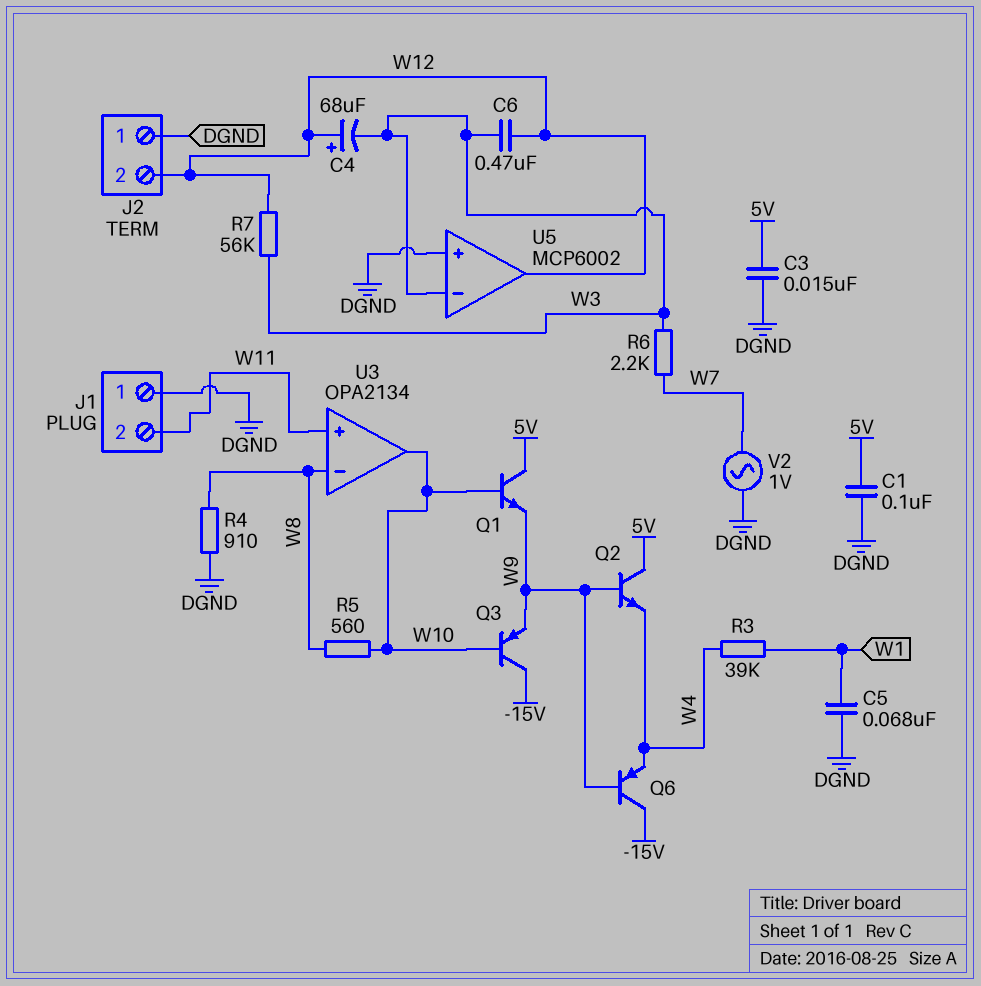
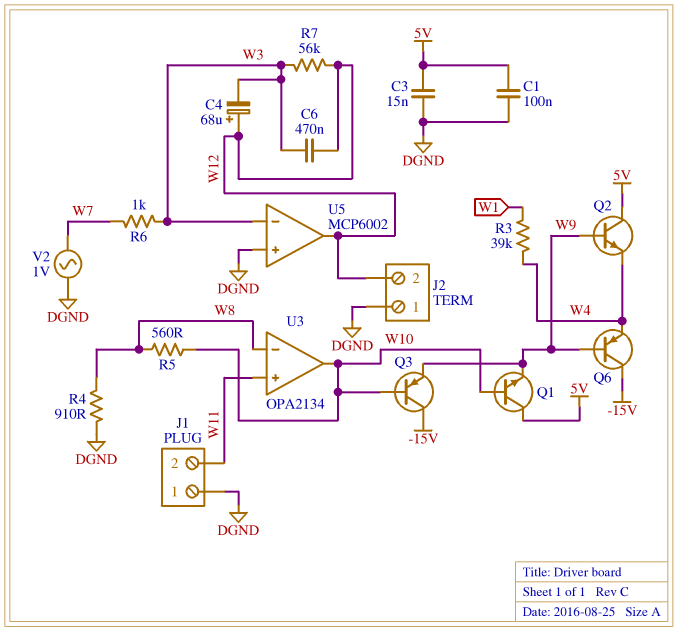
C5: 68nF (DGND, W1) -> none
R6: 2.2k (W3, W7) -> 1k (W3, W7)

